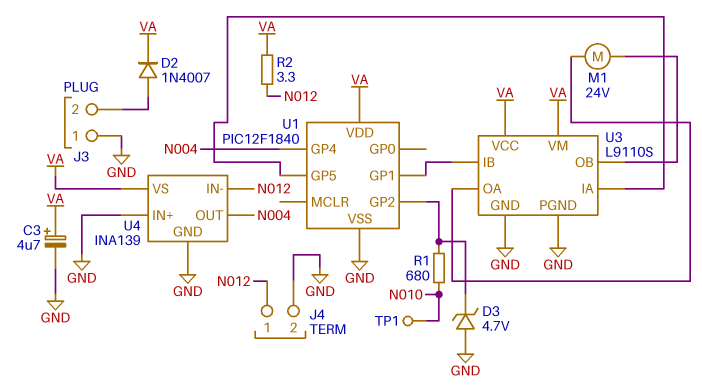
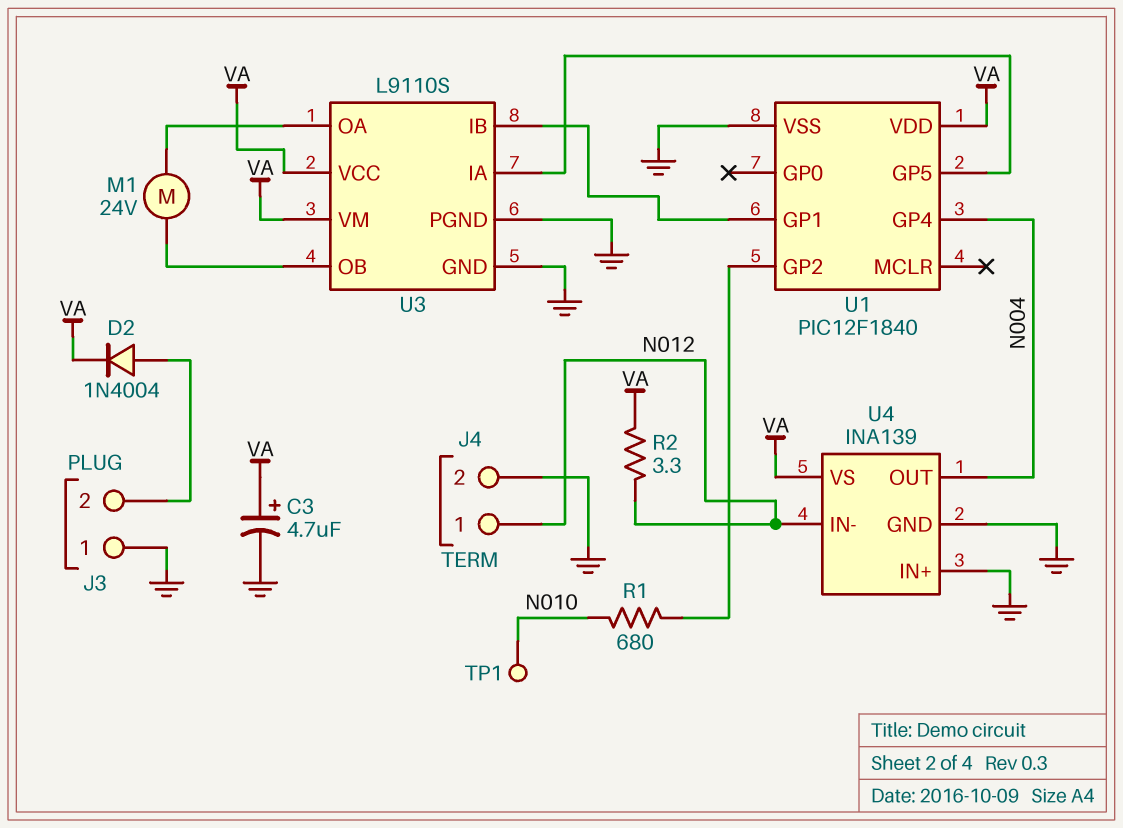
D2: diode 1N4007 (A J3/2, K VA) -> diode 1N4004 (A J3/2, K VA)
D3: zener 4.7V (A GND, K U1/GP2) -> none

